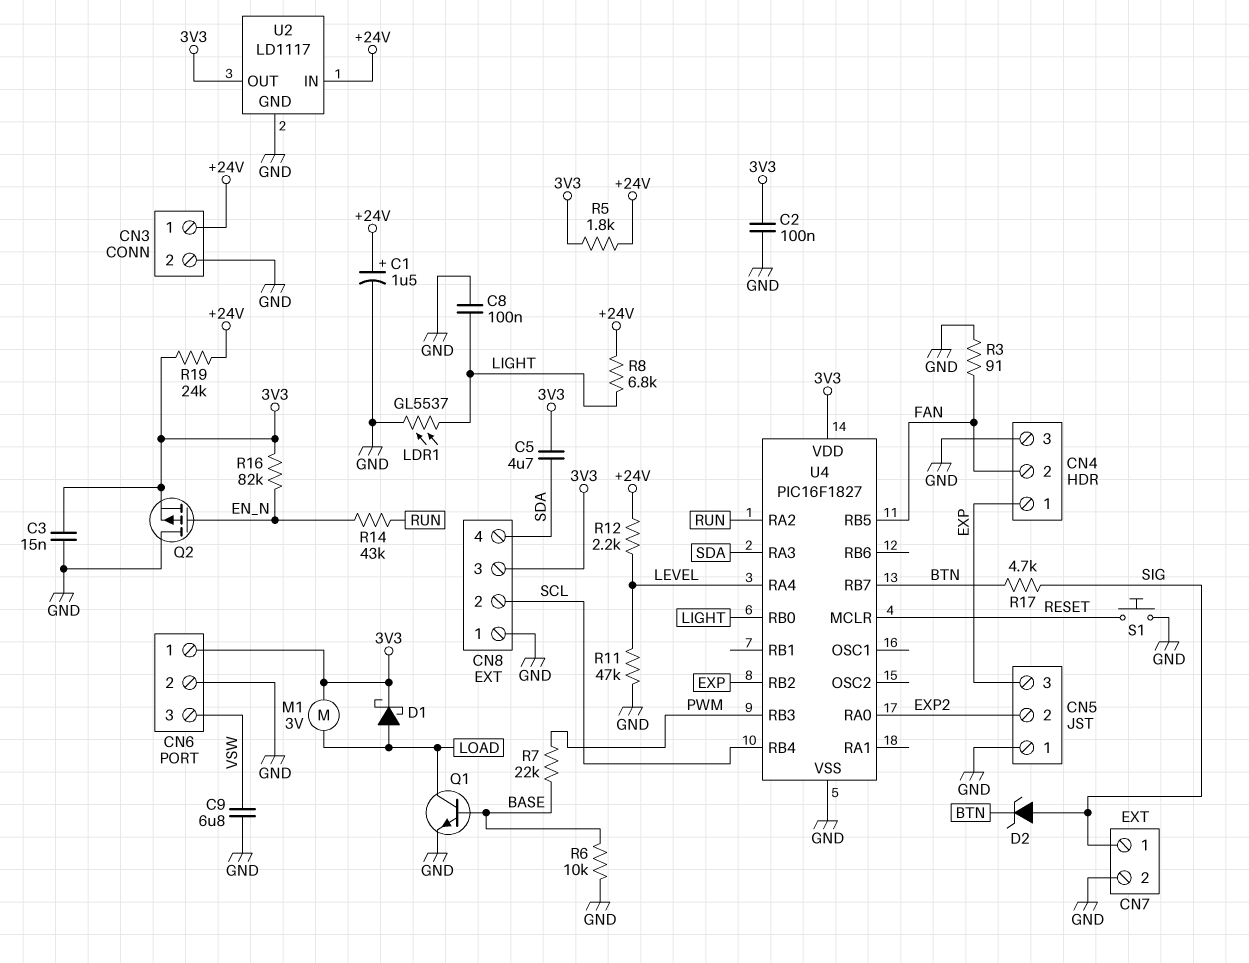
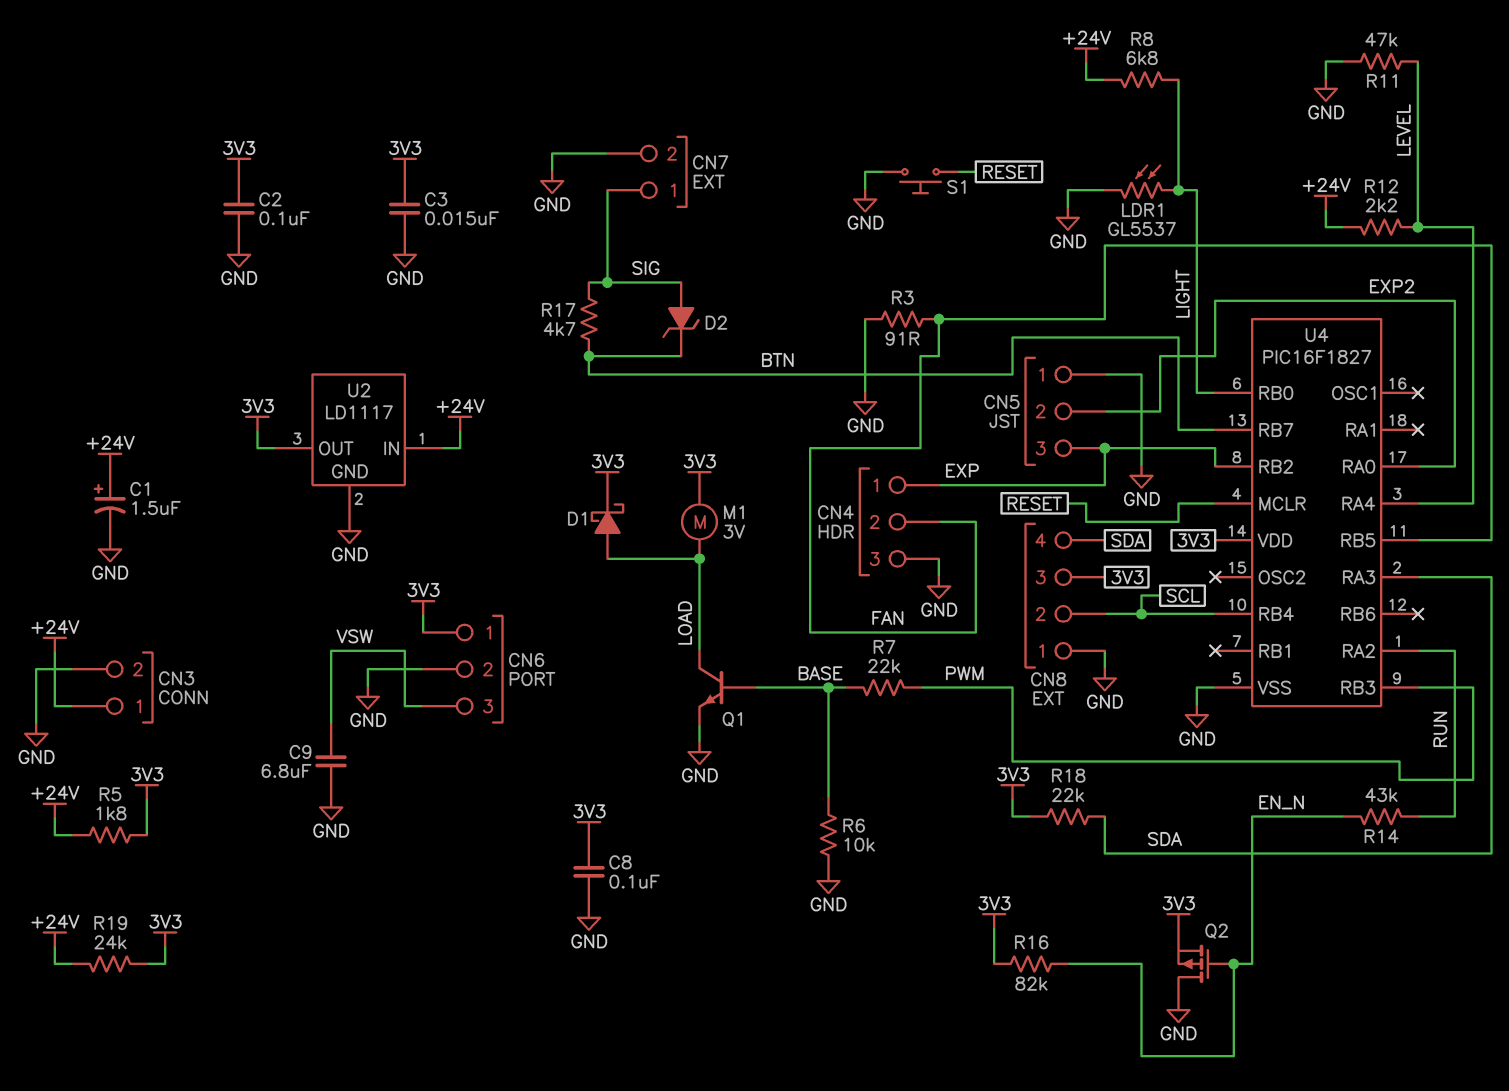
C5: 4.7uF (3V3, SDA) -> none
C8: 100nF (GND, LIGHT) -> 100nF (3V3, GND)
R18: none -> 22k (3V3, SDA)

